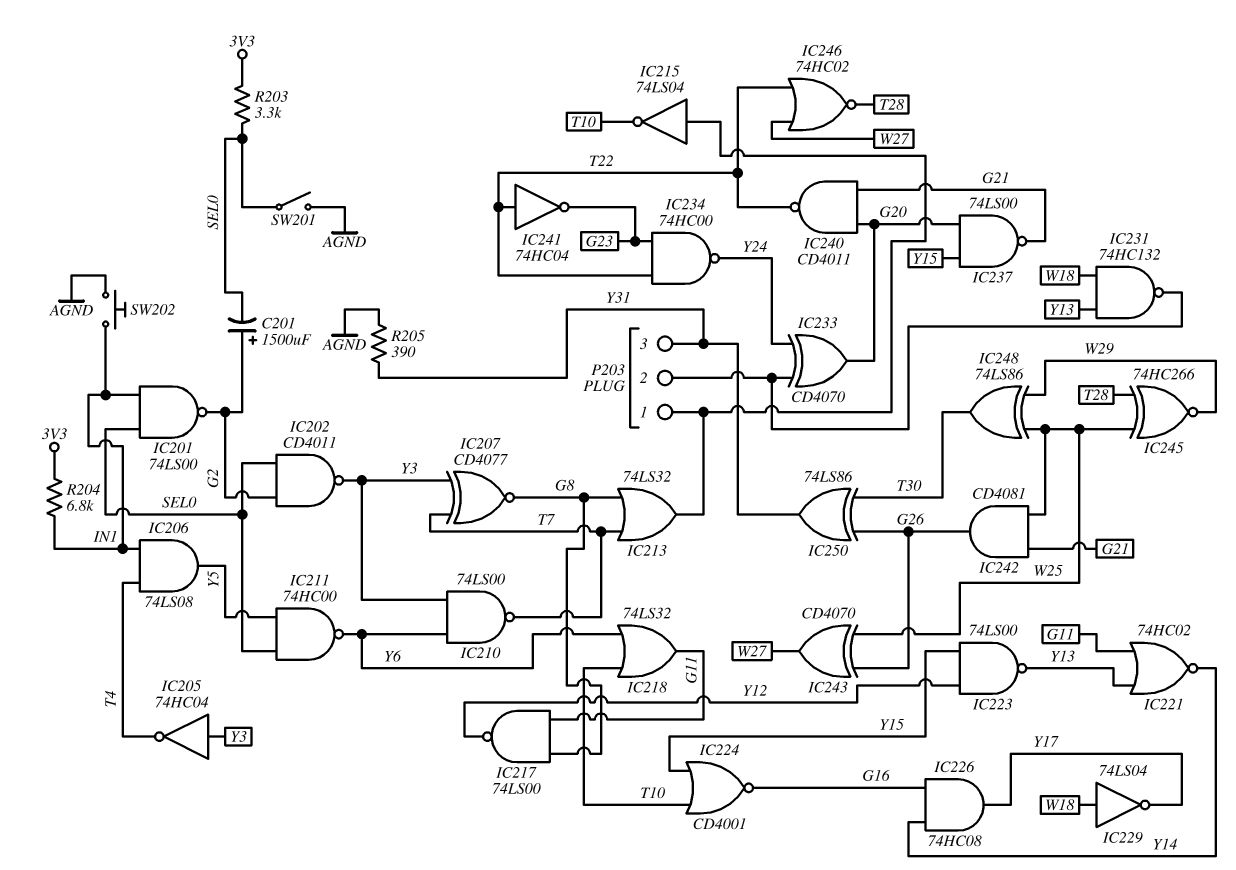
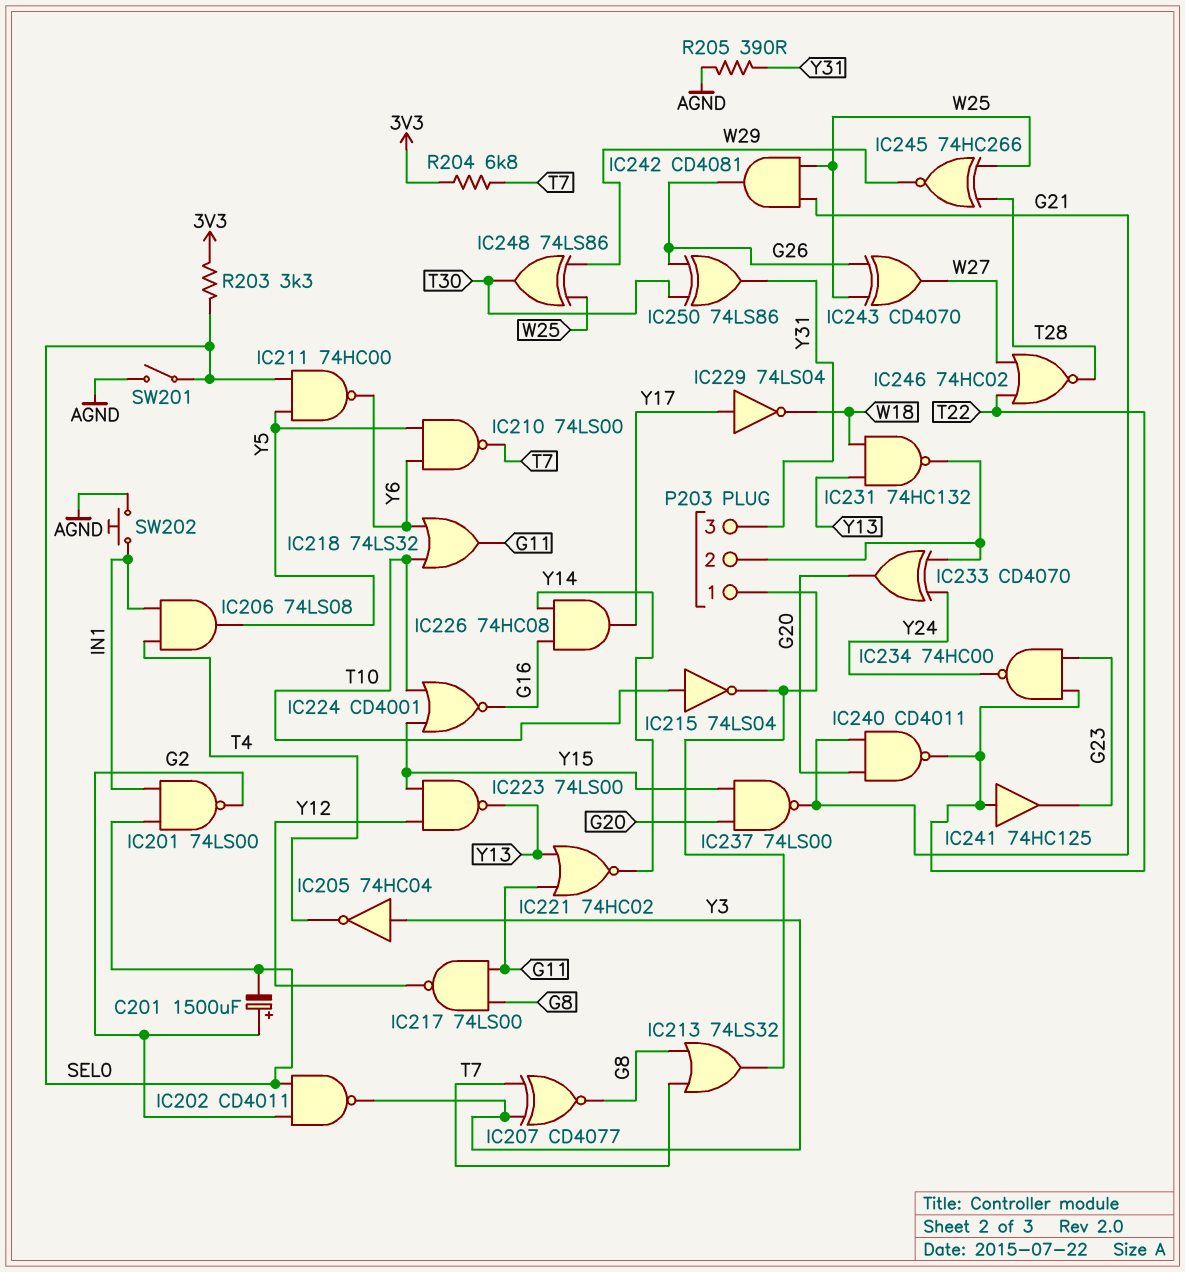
IC210: NAND 74LS00 (in Y3, in Y6, out T7) -> NAND 74LS00 (in Y5, in Y6, out T7)
IC215: NOT 74LS04 (in P203/1, out T10) -> NOT 74LS04 (in T10, out P203/1)
IC229: NOT 74LS04 (in W18, out Y17) -> NOT 74LS04 (in Y17, out W18)
IC241: NOT 74HC04 (in T22, out G23) -> buffer 74HC125 (in T22, out G23)
R204: 6.8k (3V3, IN1) -> 6.8k (3V3, T7)

